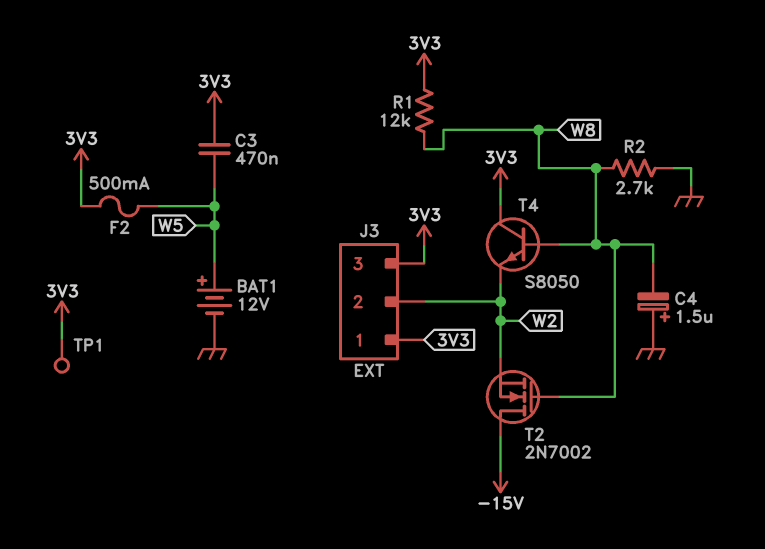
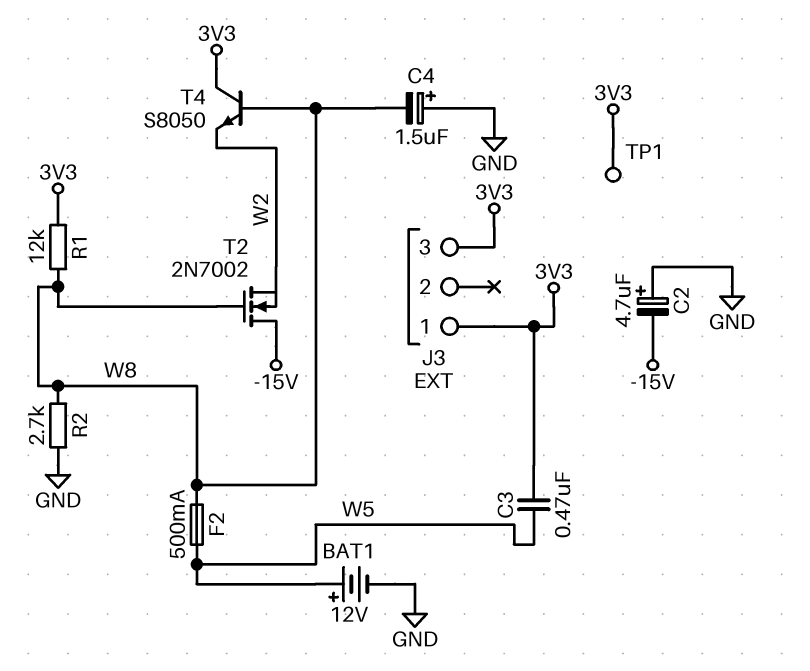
C2: none -> 4.7uF (plus GND, minus -15V)
F2: 500mA (3V3, W5) -> 500mA (W5, W8)
J3 pin 2: W2 -> none

